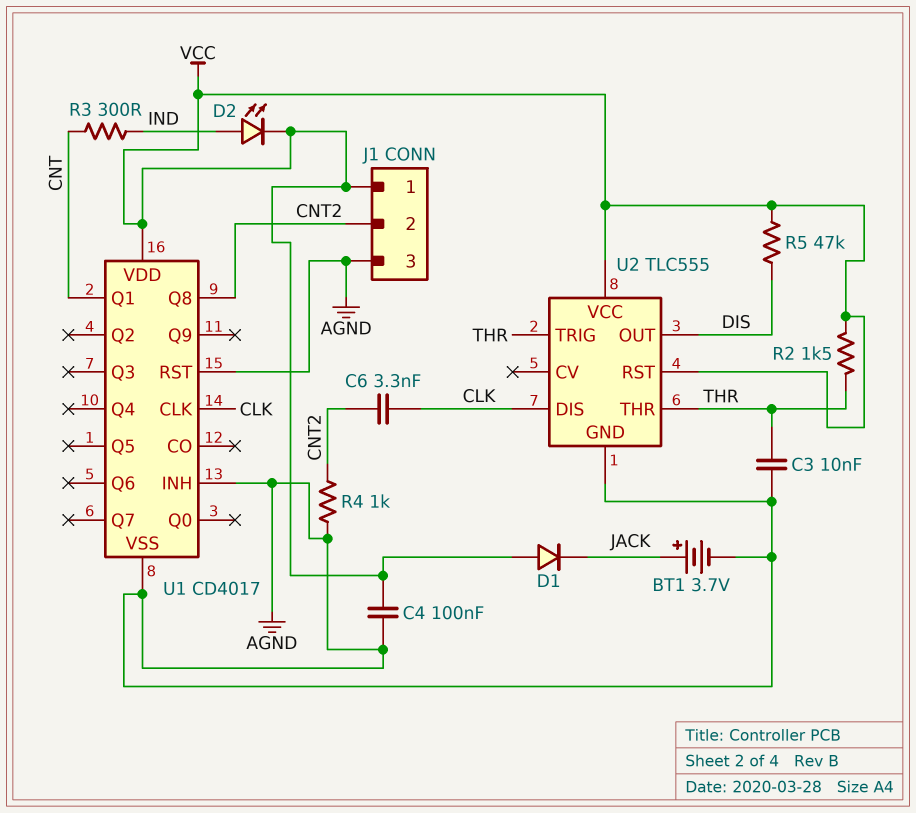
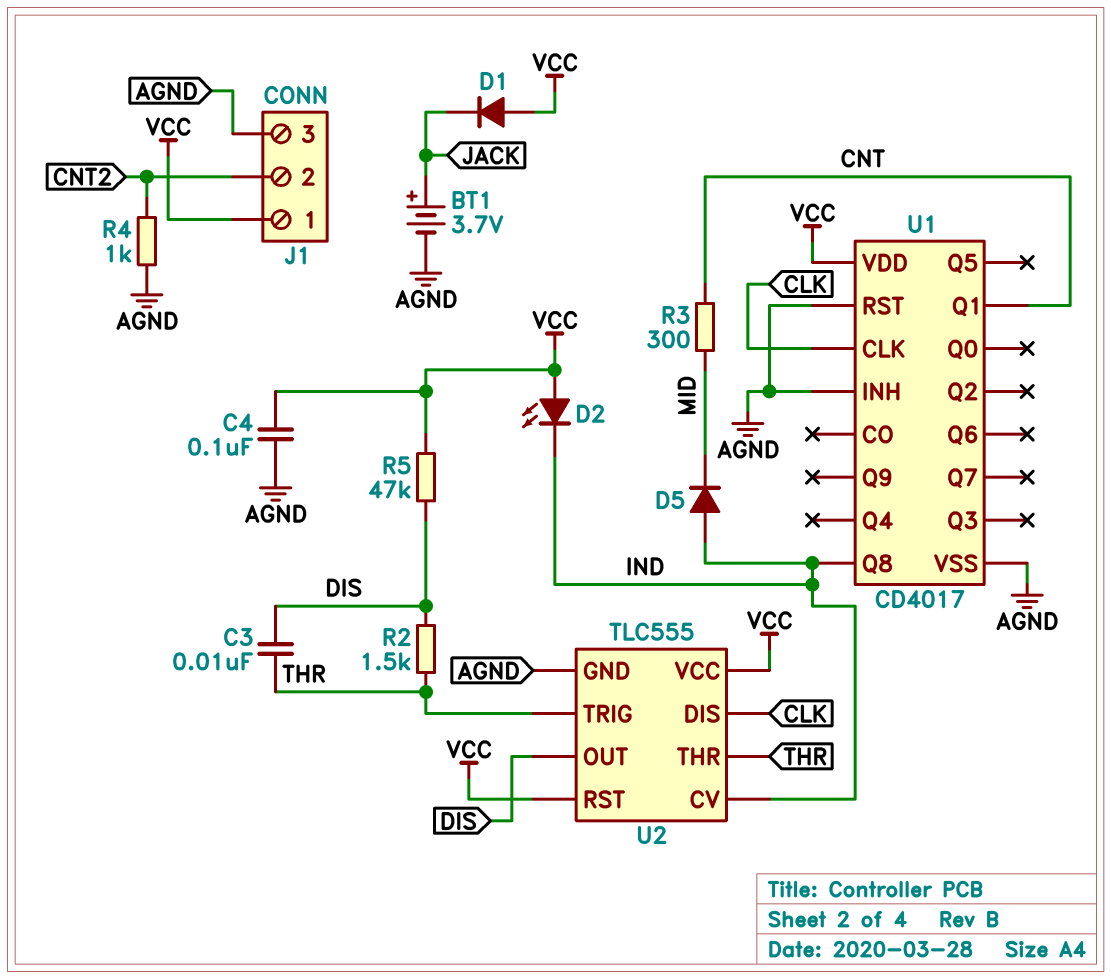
C3: 10nF (AGND, THR) -> 10nF (DIS, THR)
C6: 3.3nF (CLK, CNT2) -> none
D2: LED (A IND, K VCC) -> LED (A VCC, K IND)
D5: none -> diode (A IND, K MID)
R2: 1.5k (THR, VCC) -> 1.5k (DIS, THR)
R3: 300 (CNT, IND) -> 300 (CNT, MID)
U1 pin Q8: CNT2 -> IND
U2 pin CV: none -> IND

